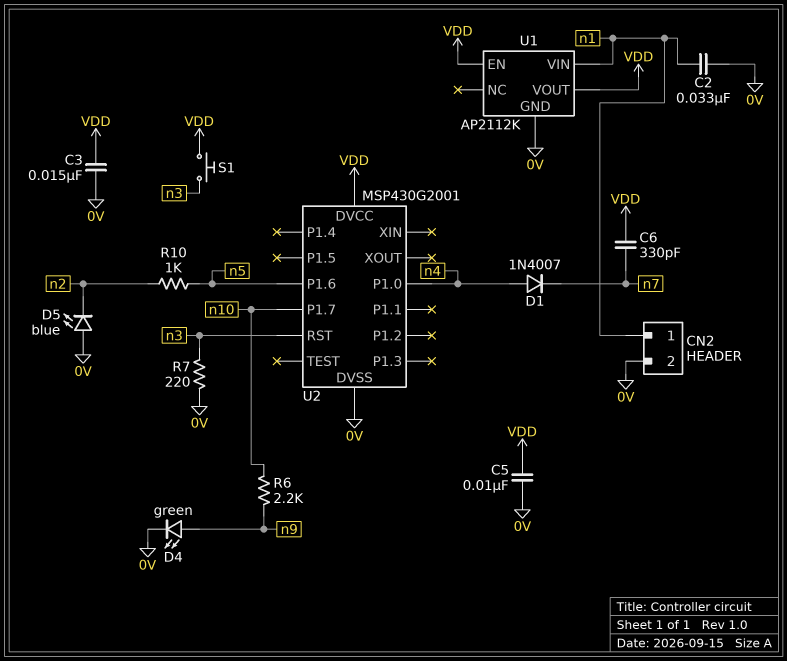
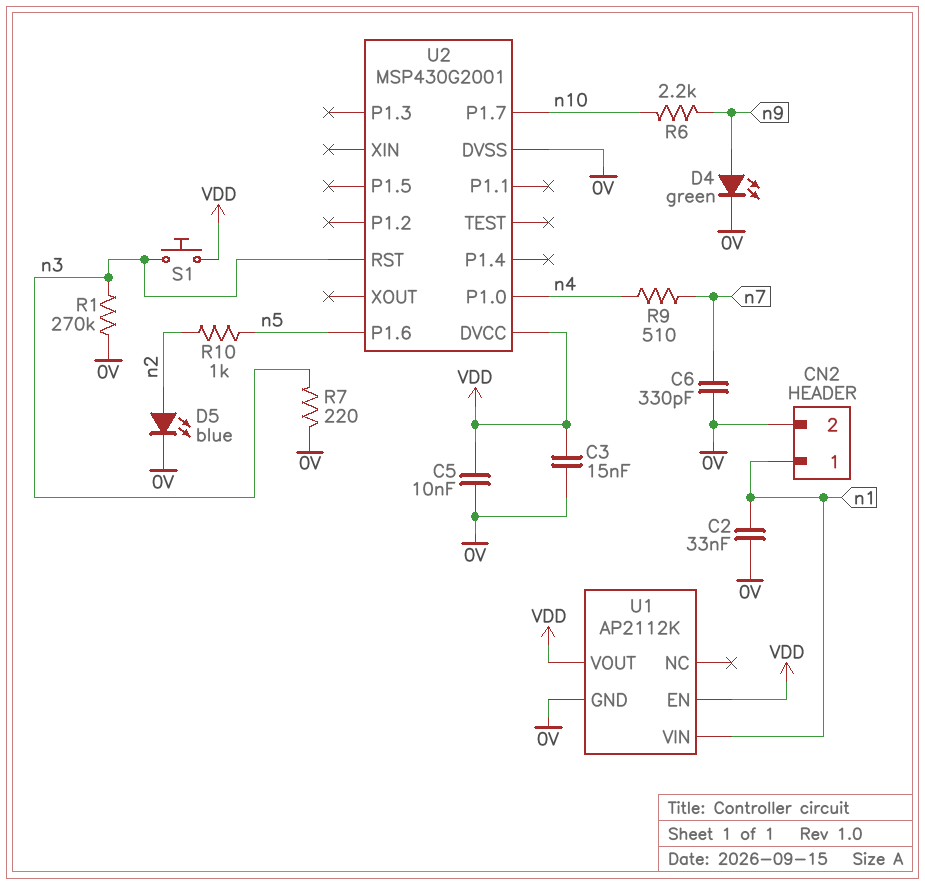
C6: 330pF (VDD, n7) -> 330pF (0V, n7)
D1: diode 1N4007 (A n4, K n7) -> none
D5: LED blue (A 0V, K n2) -> LED blue (A n2, K 0V)
R1: none -> 270k (0V, n3)
R9: none -> 510 (n4, n7)

